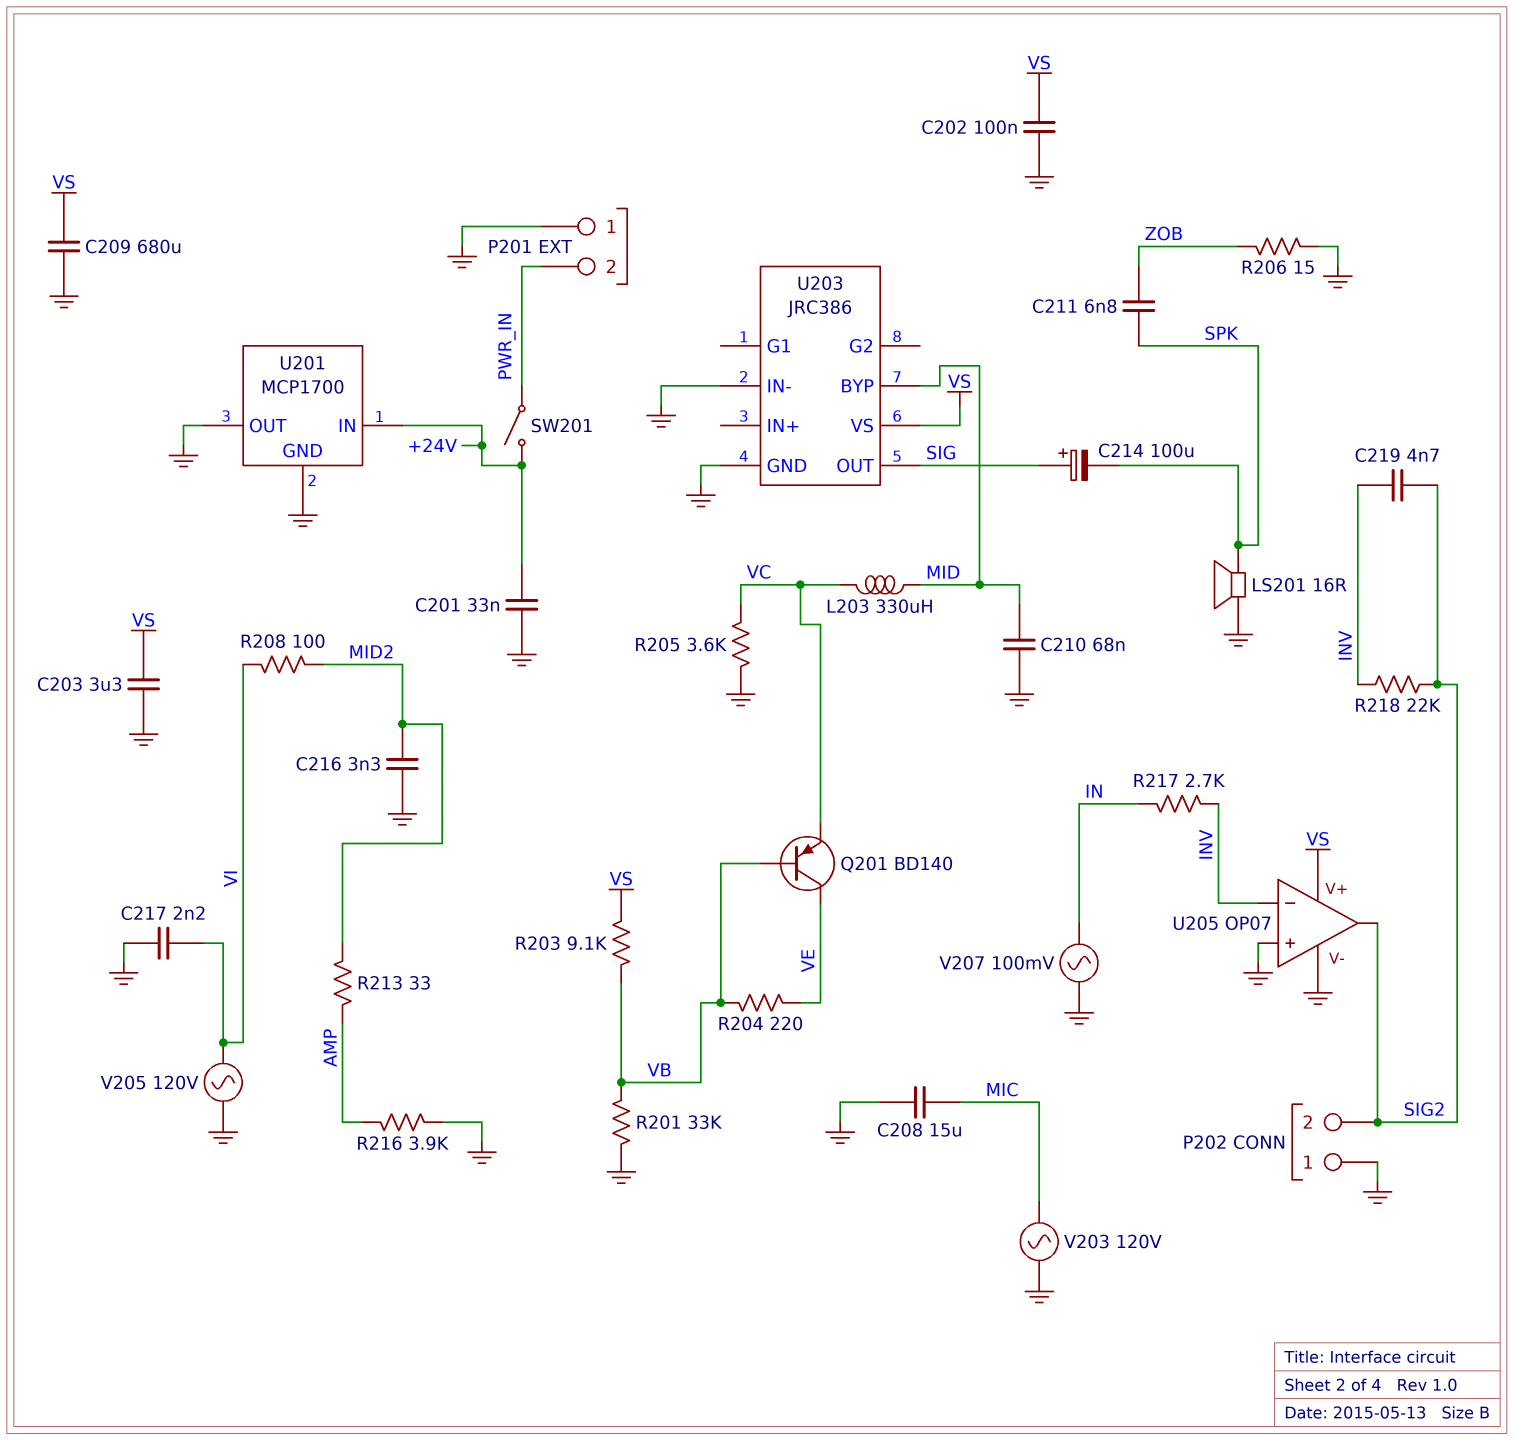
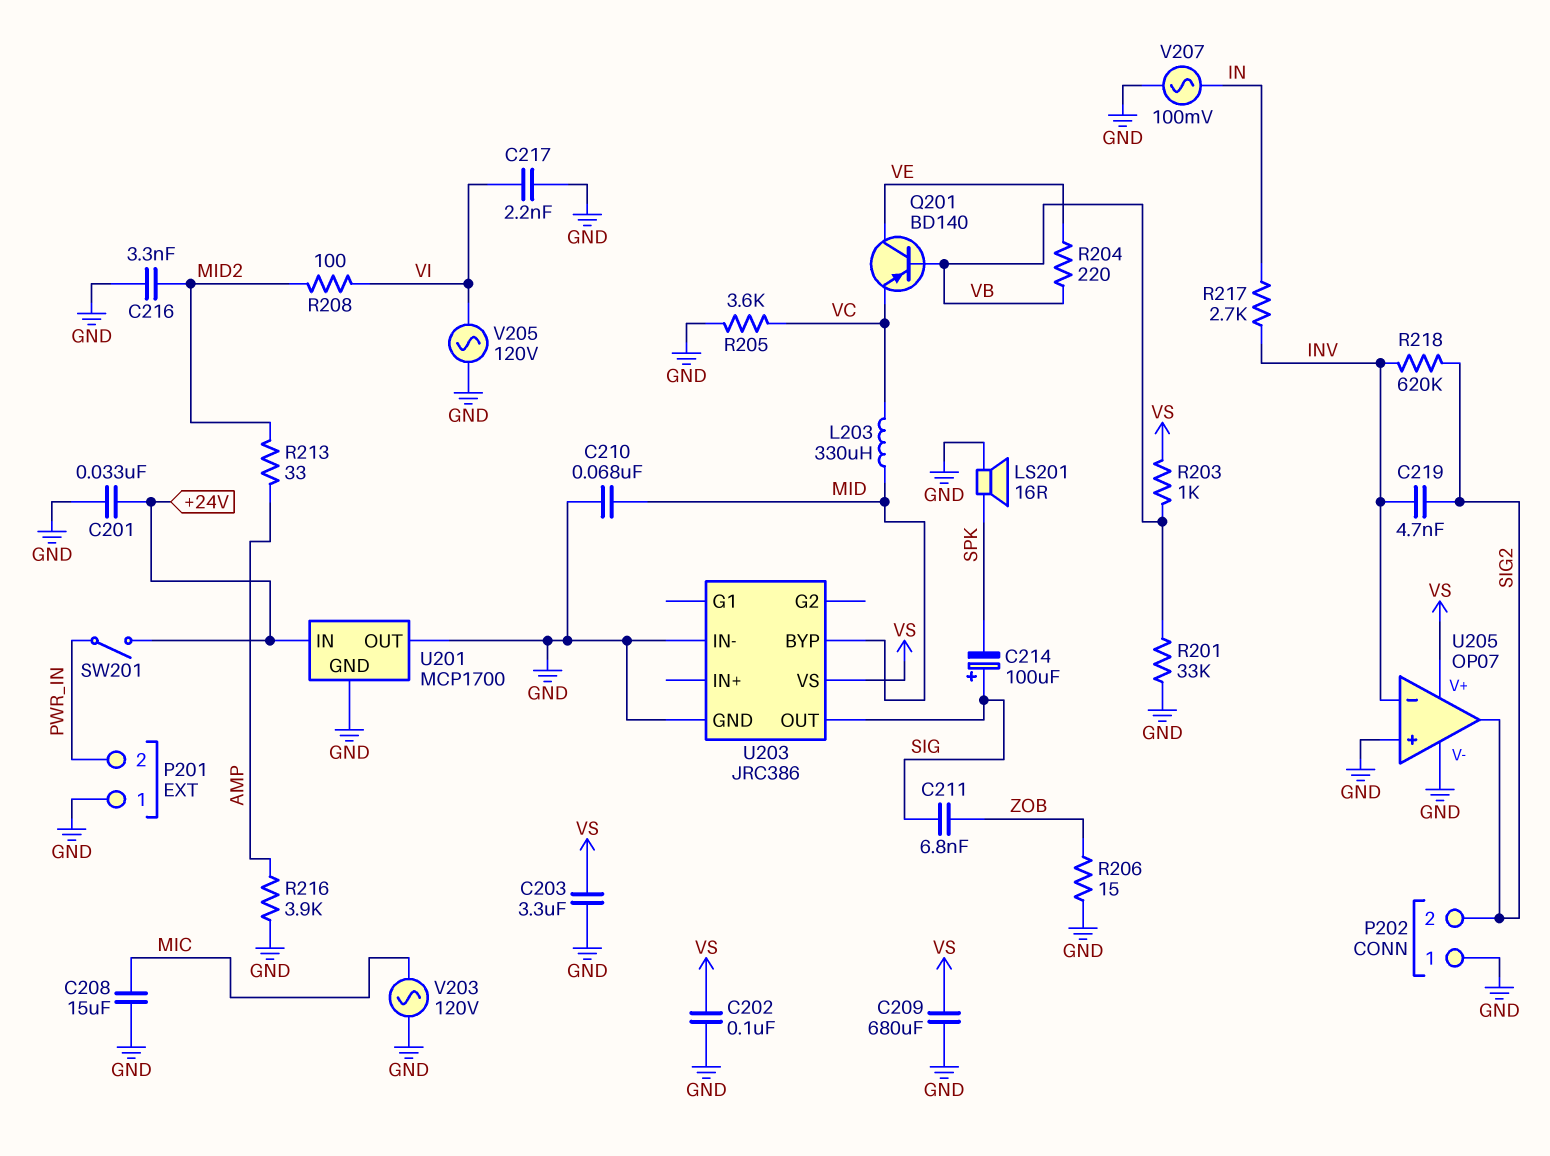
C211: 6.8nF (SPK, ZOB) -> 6.8nF (SIG, ZOB)
R203: 9.1k (VB, VS) -> 1k (VB, VS)
R218: 22k (INV, SIG2) -> 620k (INV, SIG2)

